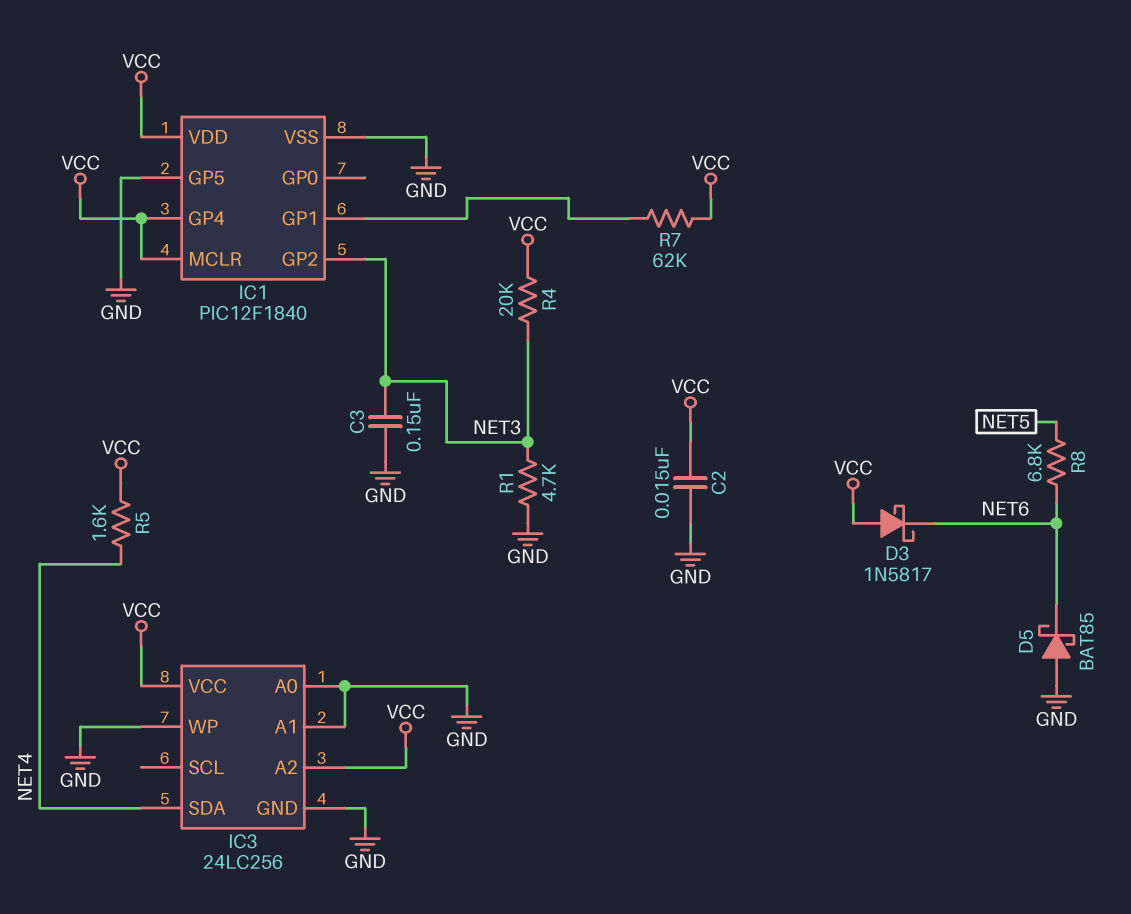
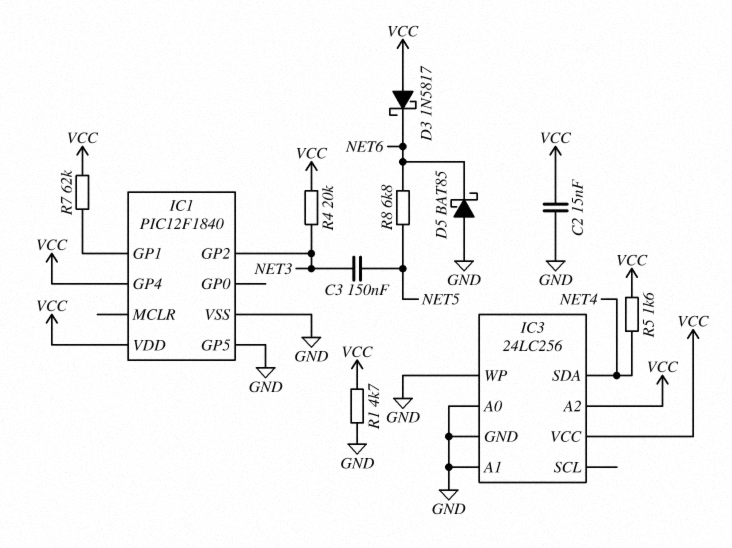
C3: 150nF (GND, NET3) -> 150nF (NET3, NET5)
IC1 pin MCLR: VCC -> none
R1: 4.7k (GND, NET3) -> 4.7k (GND, VCC)

